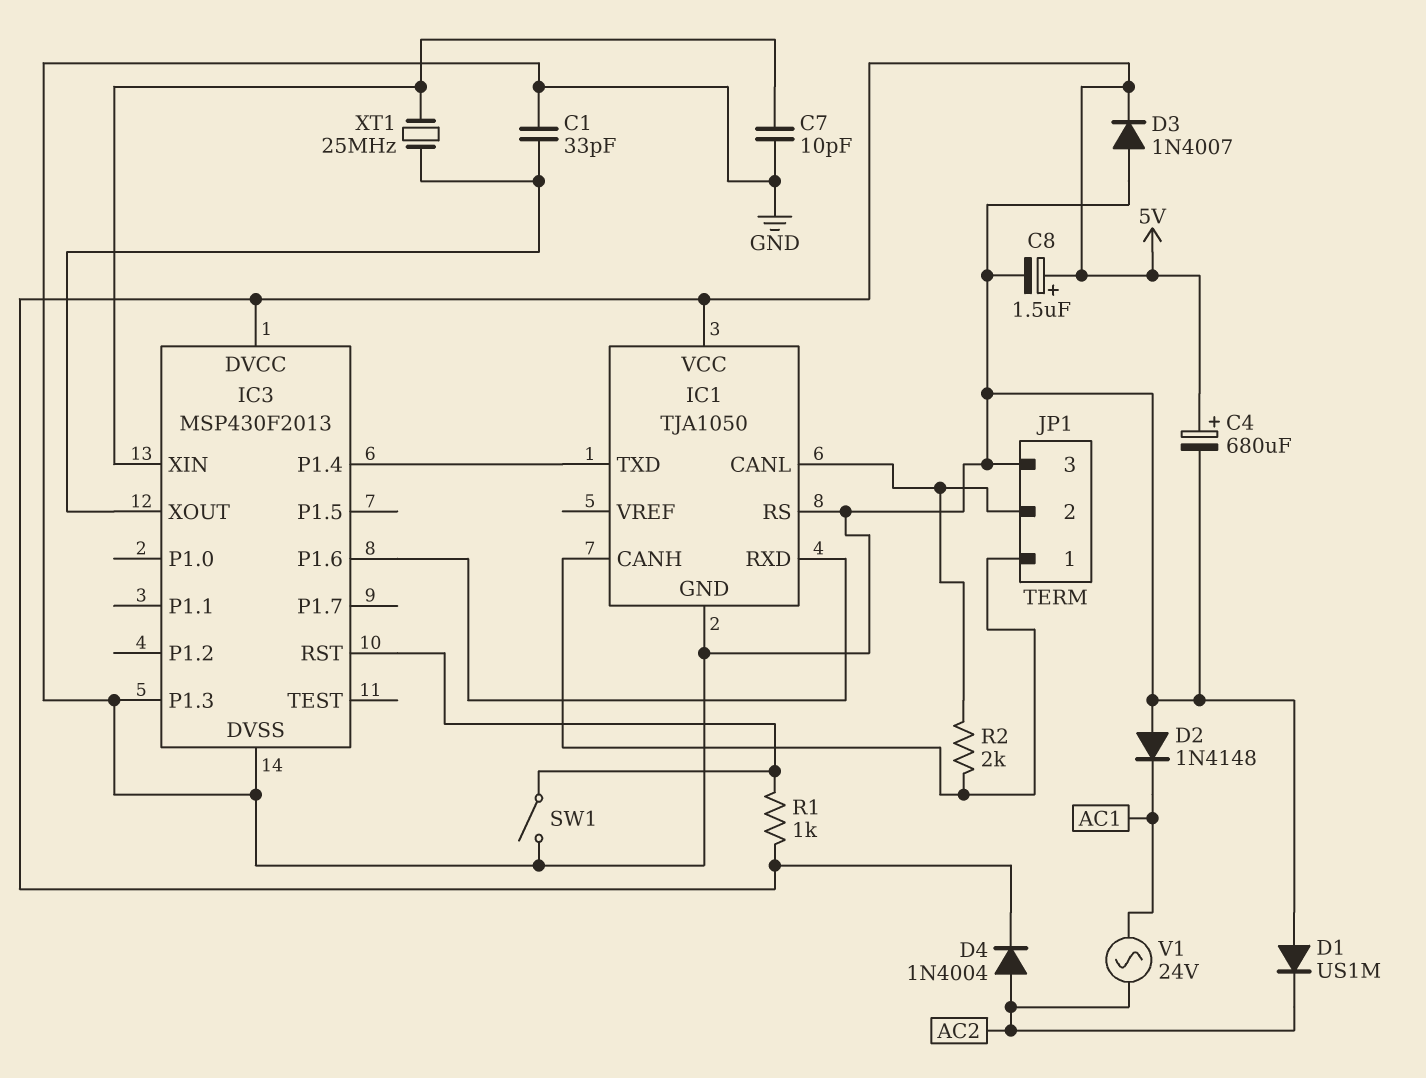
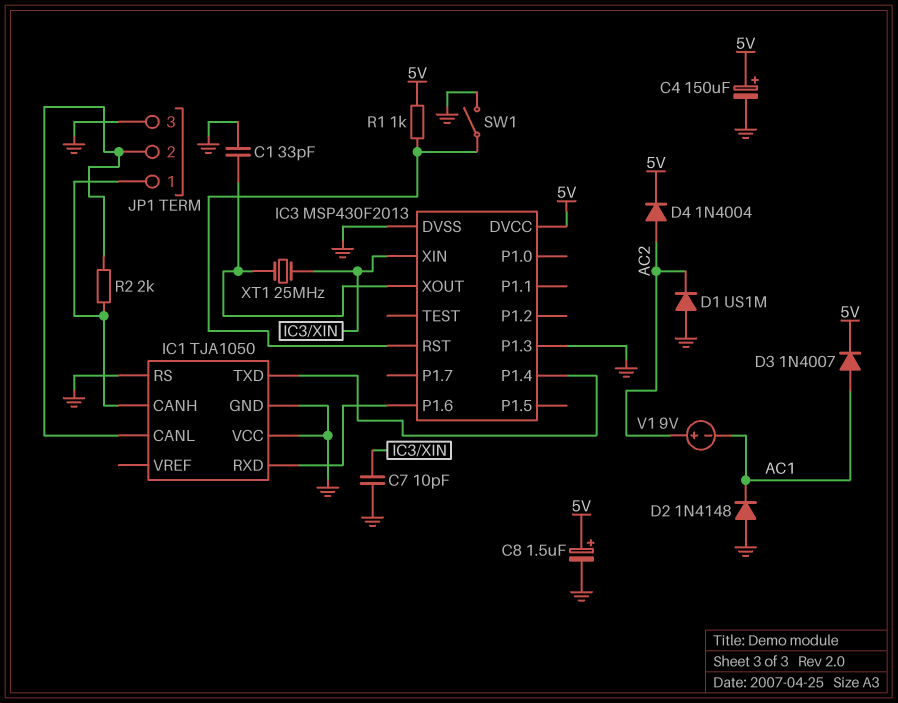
C4: 680uF (plus 5V, minus GND) -> 150uF (plus 5V, minus GND)
D3: diode 1N4007 (A GND, K 5V) -> diode 1N4007 (A AC1, K 5V)
IC1 pin VCC: 5V -> GND
V1: AC 24V (AC1, AC2) -> 9V (plus AC2, minus AC1)

